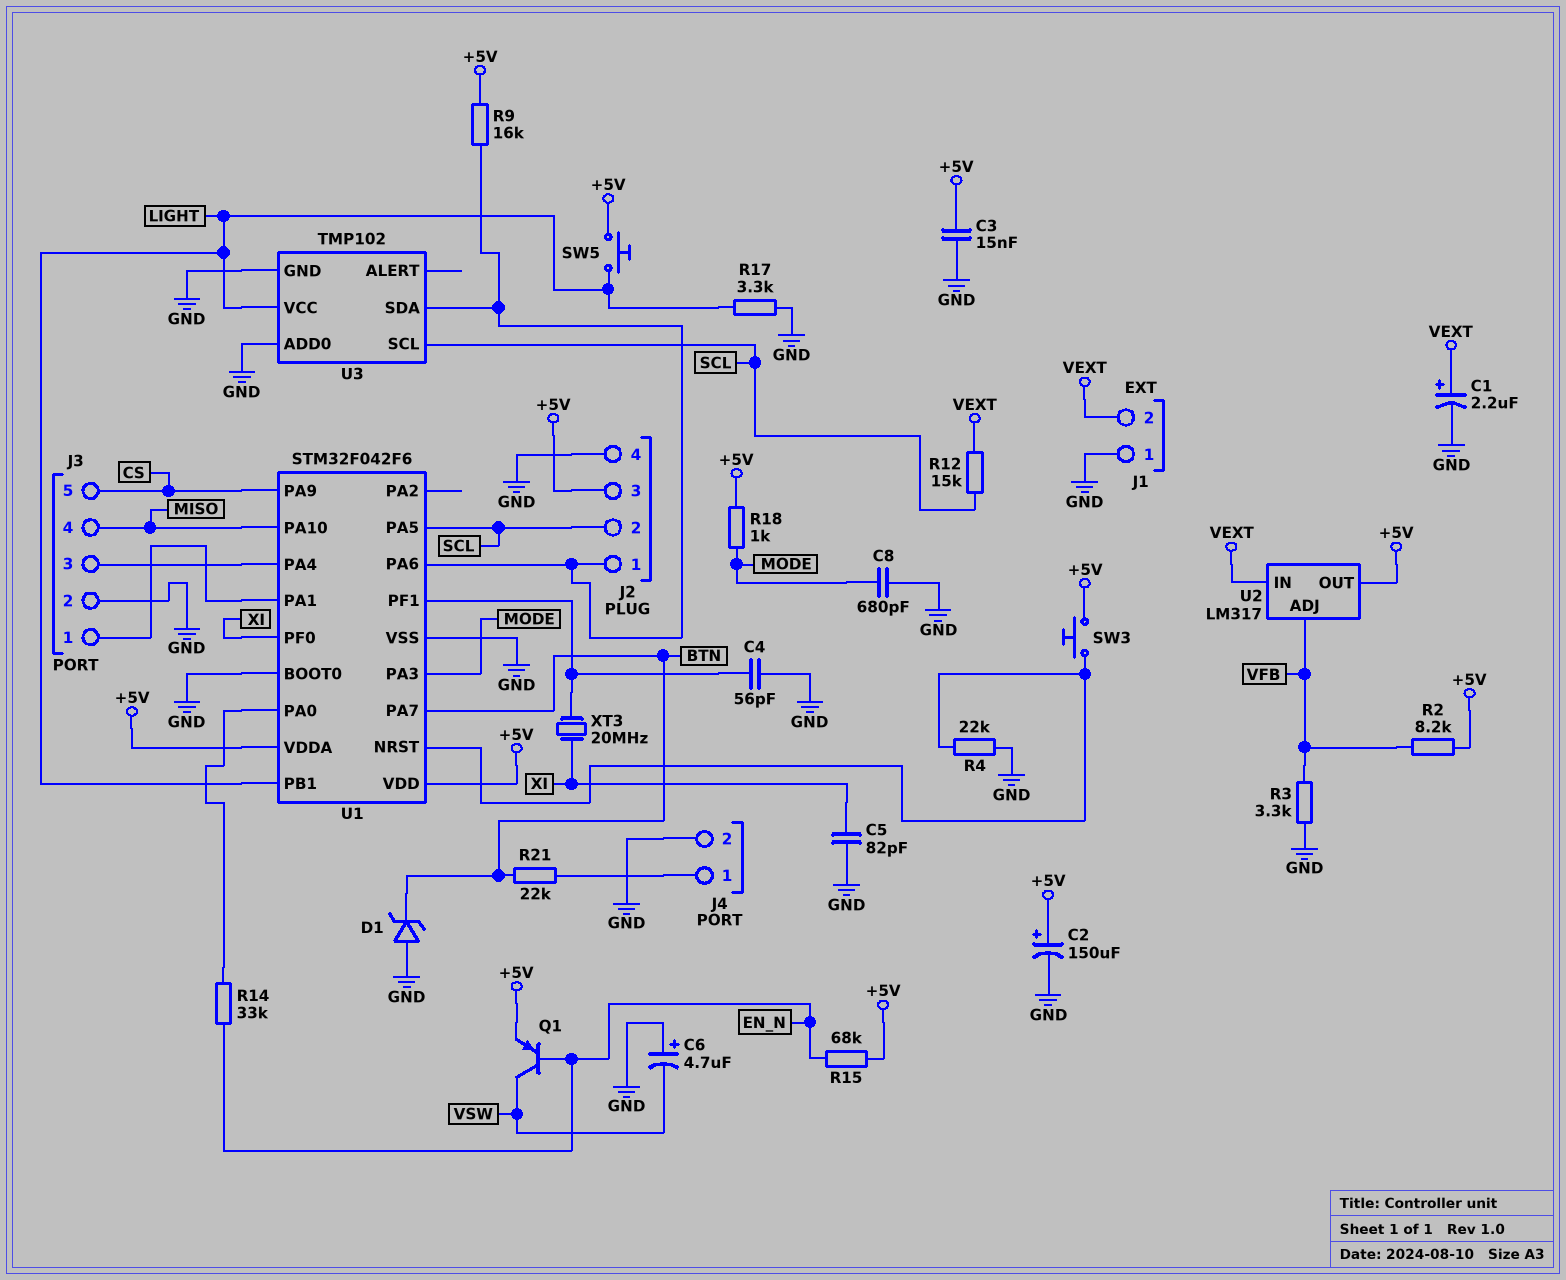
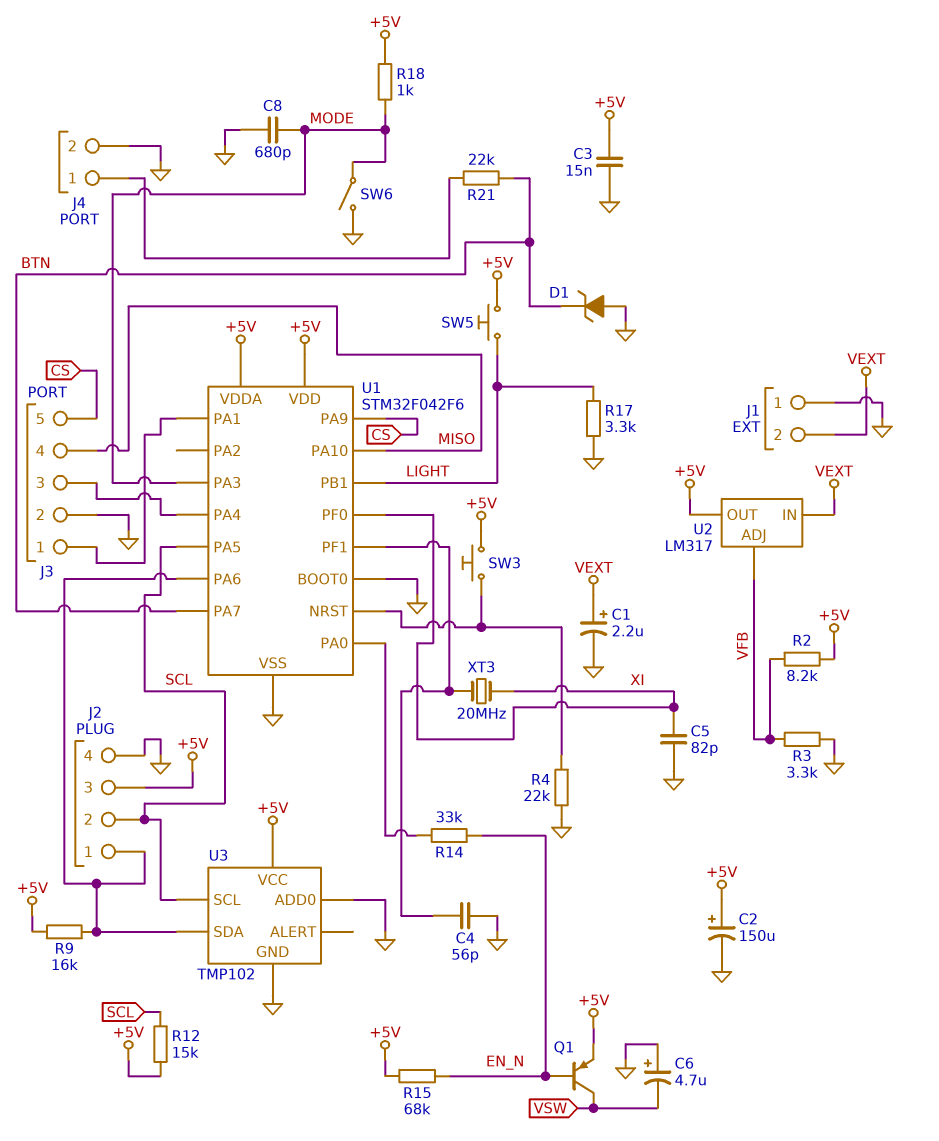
R12: 15k (SCL, VEXT) -> 15k (+5V, SCL)
SW6: none -> switch (GND, MODE)
U3 pin VCC: LIGHT -> +5V

